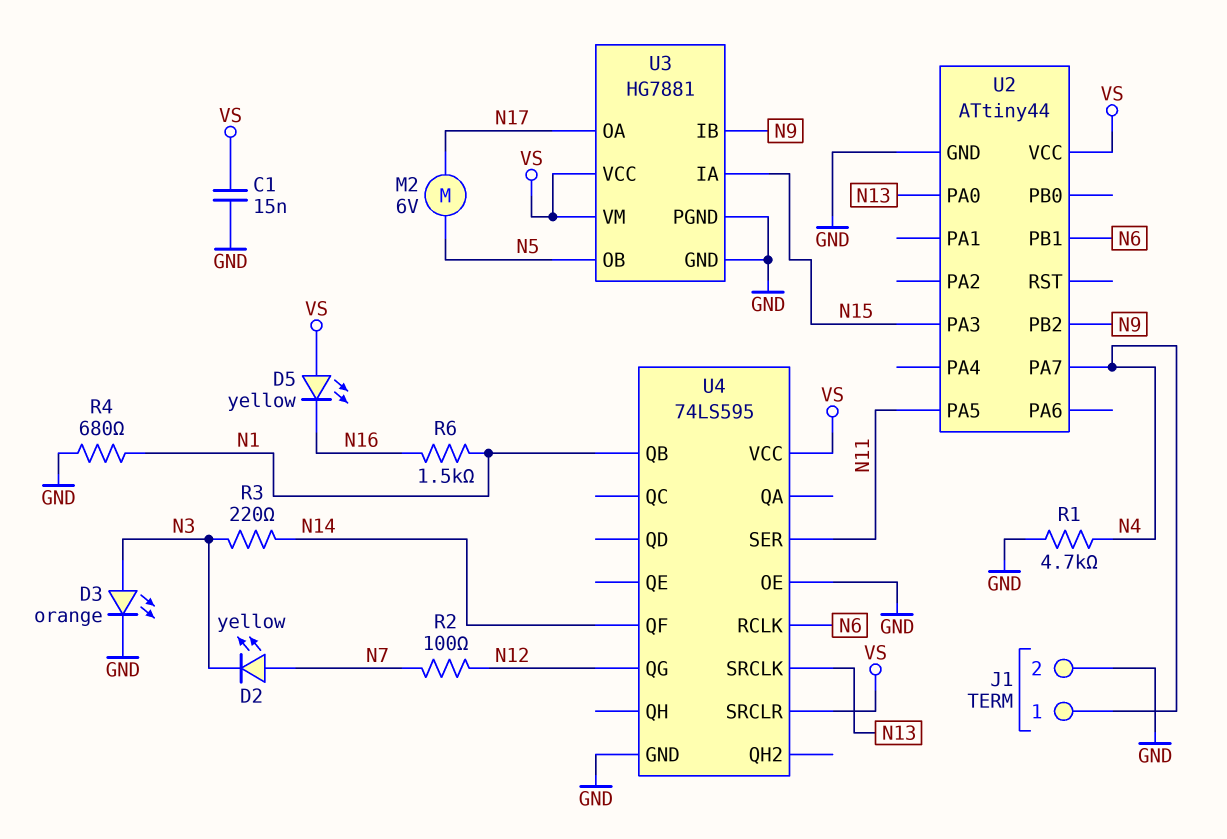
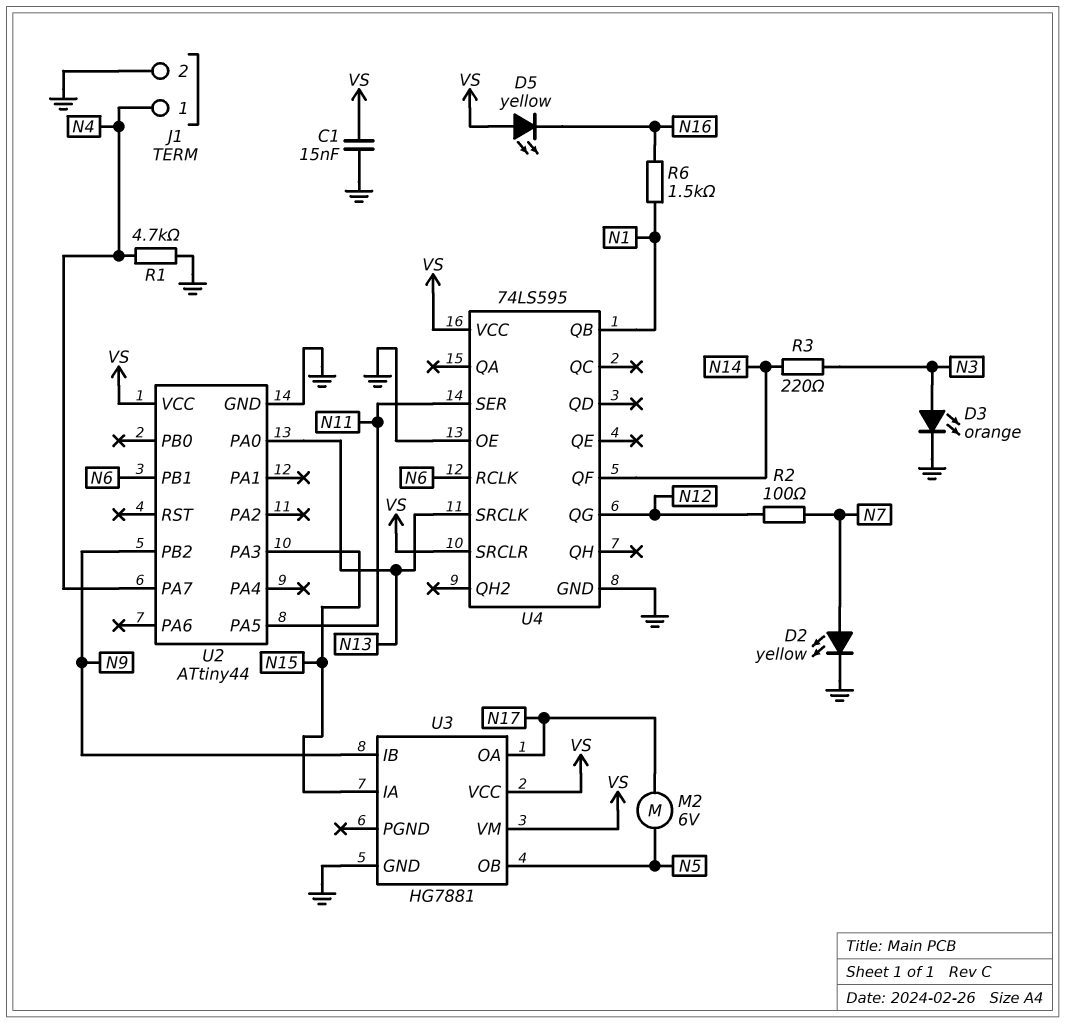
D2: LED yellow (A N7, K N3) -> LED yellow (A N7, K GND)
R4: 680 (GND, N1) -> none
U3 pin PGND: GND -> none

